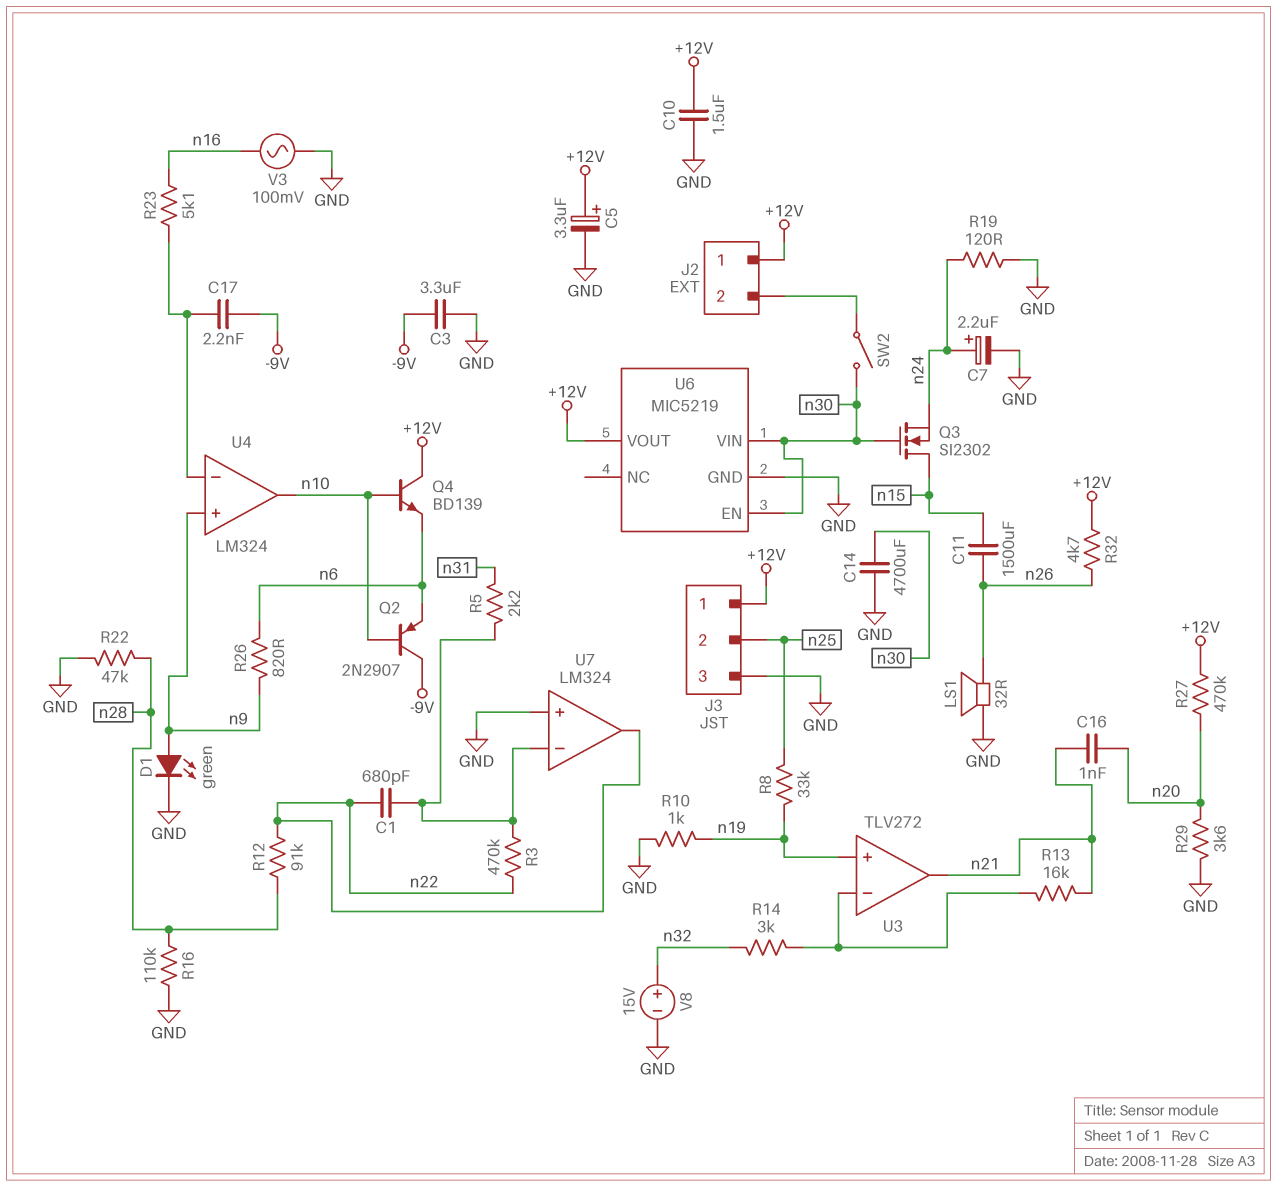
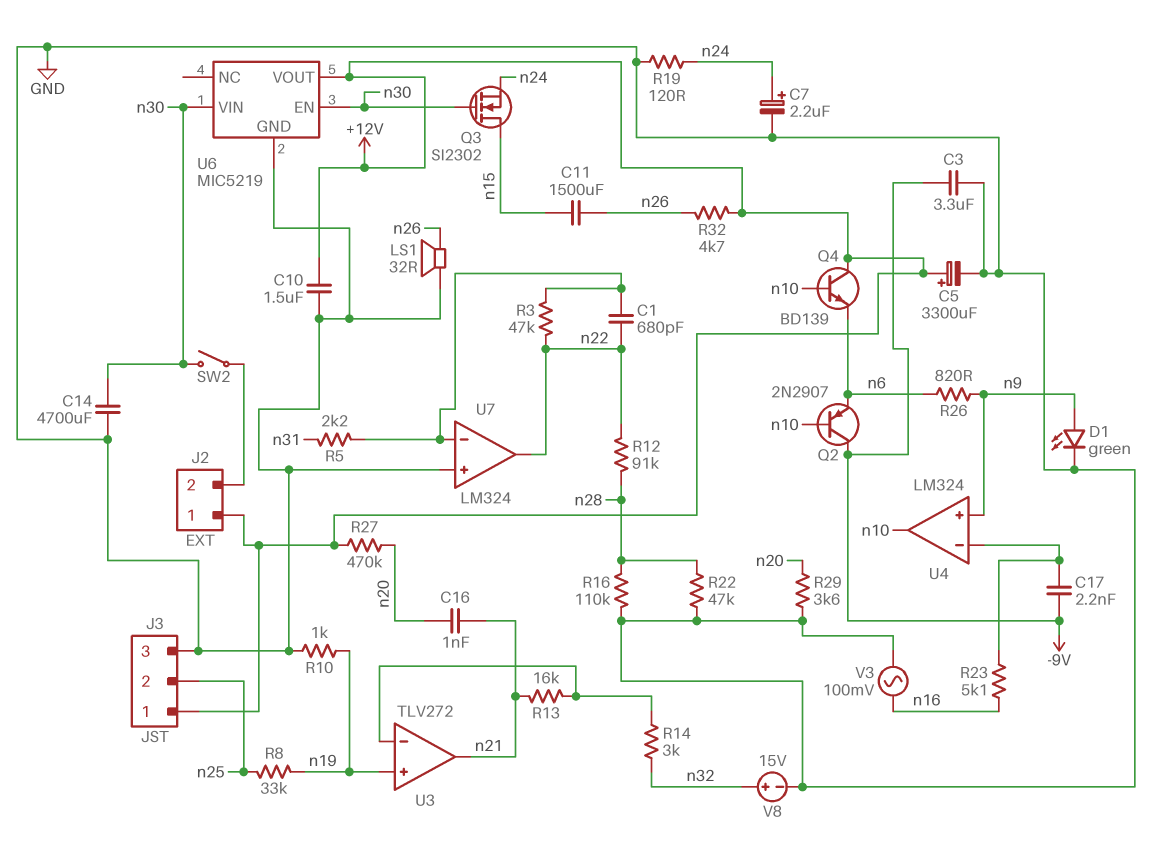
C5: 3.3uF (plus +12V, minus GND) -> 3300uF (plus +12V, minus GND)
R3: 470k (U7/in-, n22) -> 47k (U7/in-, n22)

